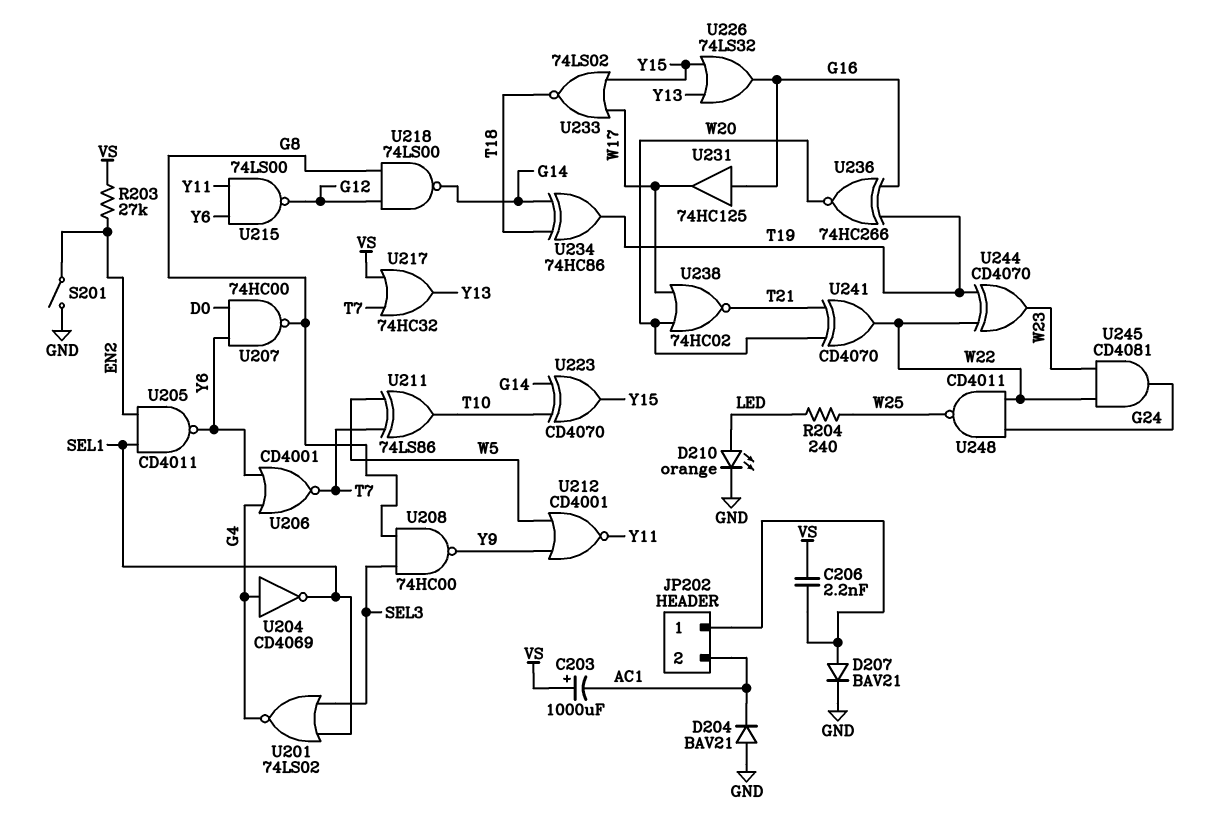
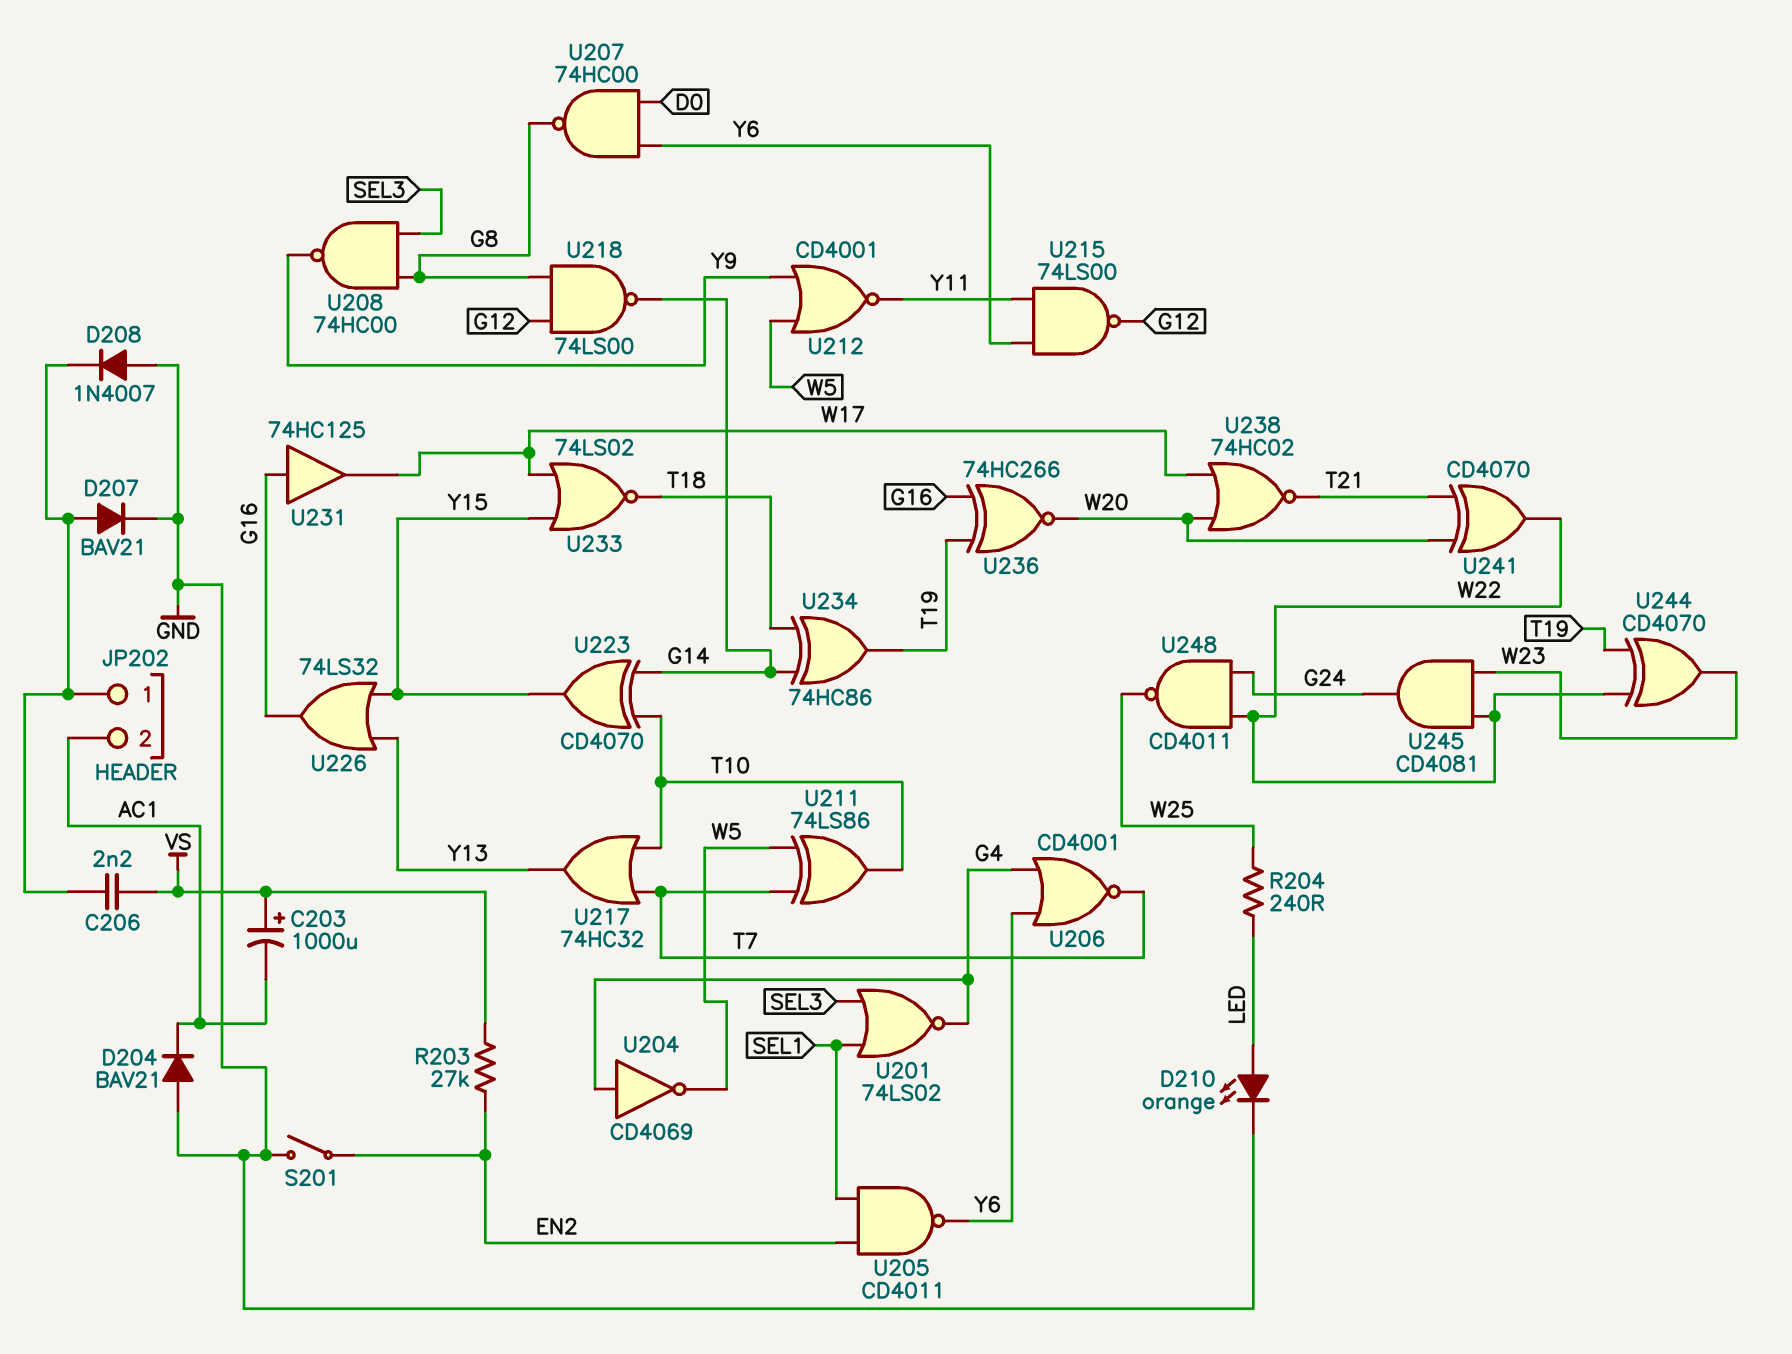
D208: none -> diode 1N4007 (A GND, K JP202/1)
U204: NOT CD4069 (in G4, out SEL1) -> NOT CD4069 (in G4, out W5)
U217: OR 74HC32 (in T7, in VS, out Y13) -> OR 74HC32 (in T7, in T10, out Y13)

